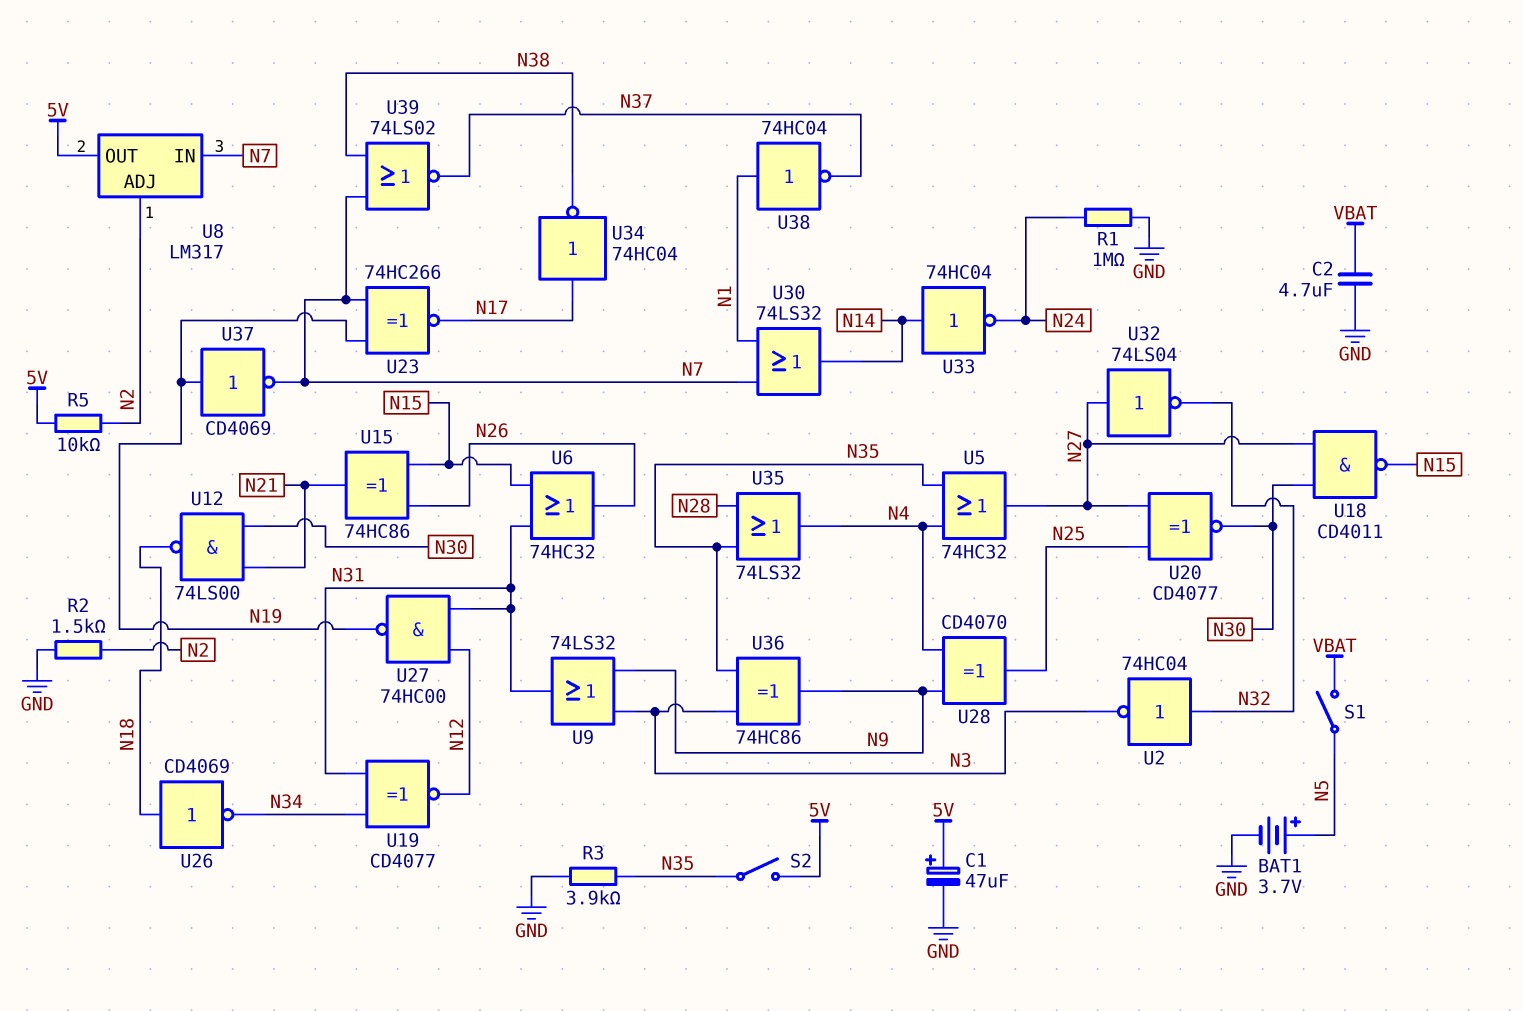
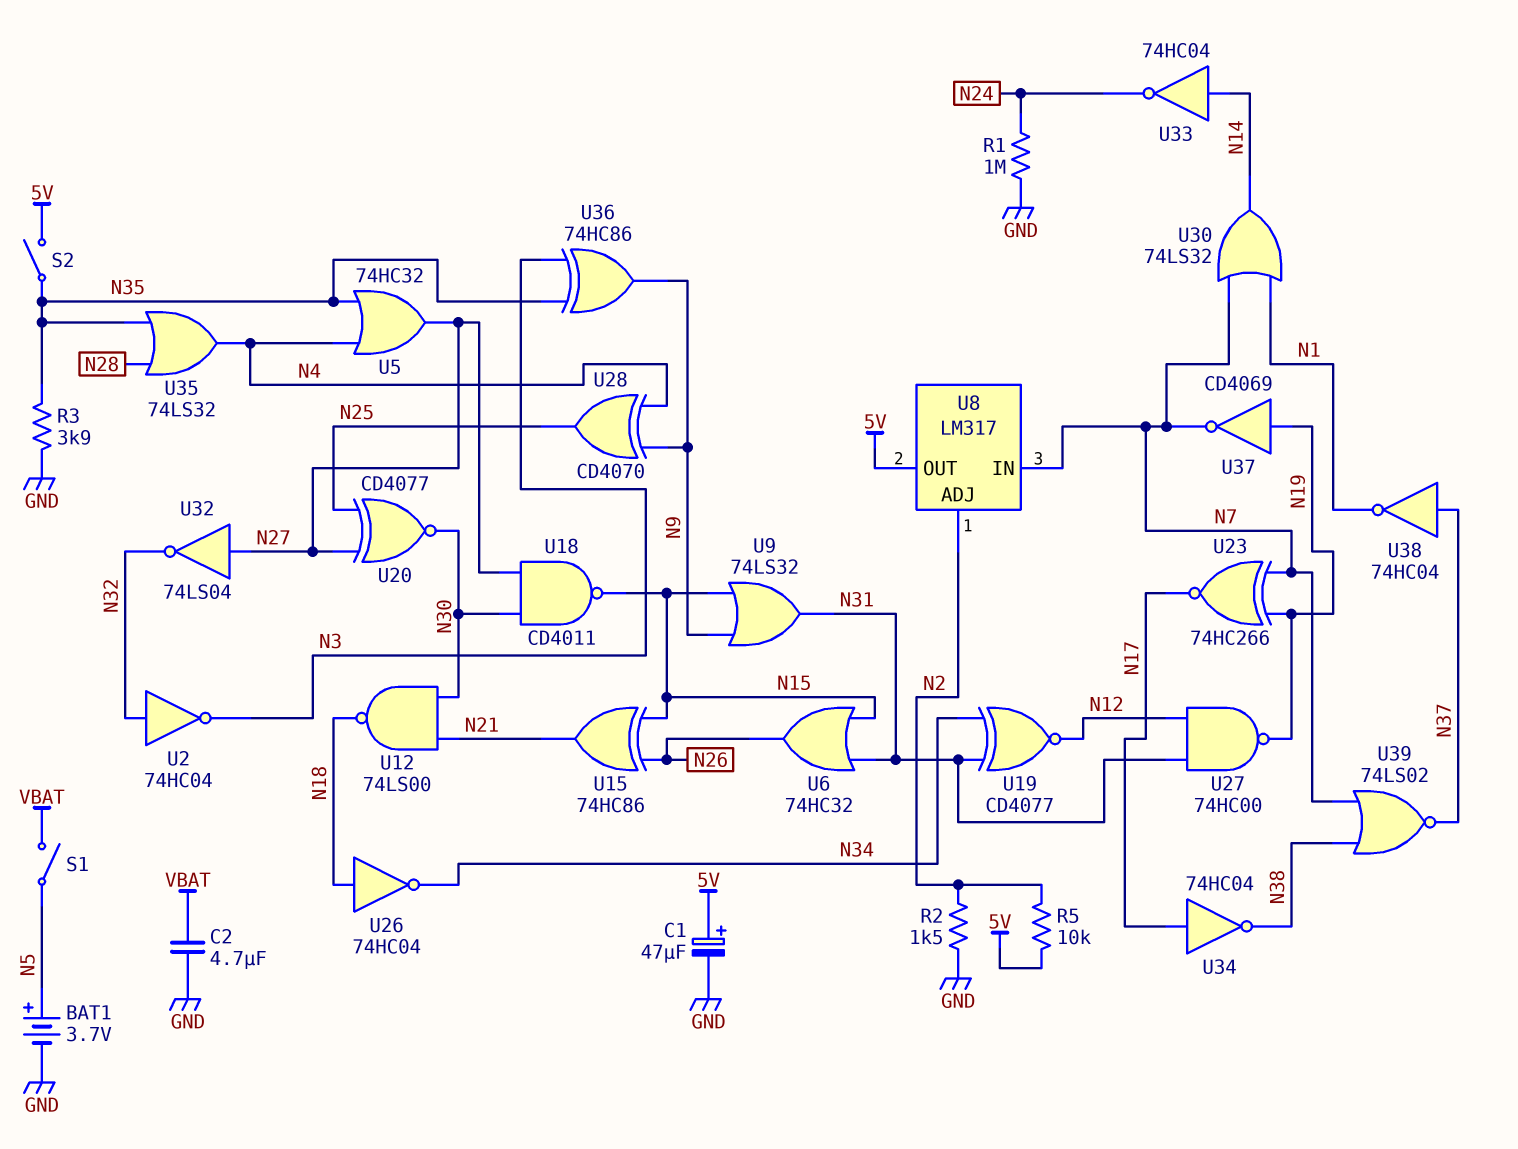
U9: OR 74LS32 (in N3, in N9, out N31) -> OR 74LS32 (in N9, in N15, out N31)
U26: NOT CD4069 (in N18, out N34) -> NOT 74HC04 (in N18, out N34)
U38: NOT 74HC04 (in N1, out N37) -> NOT 74HC04 (in N37, out N1)

